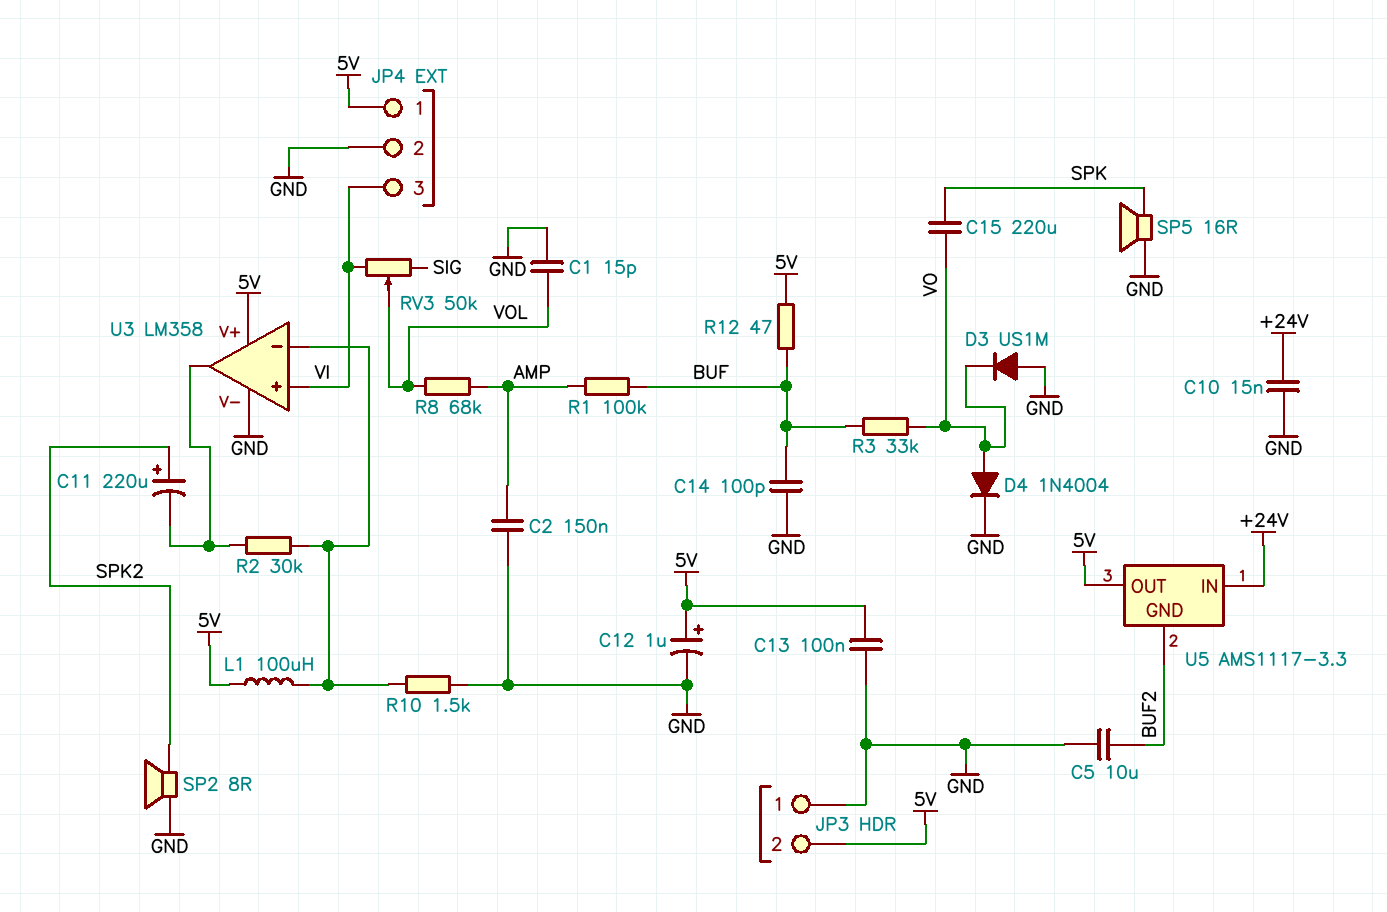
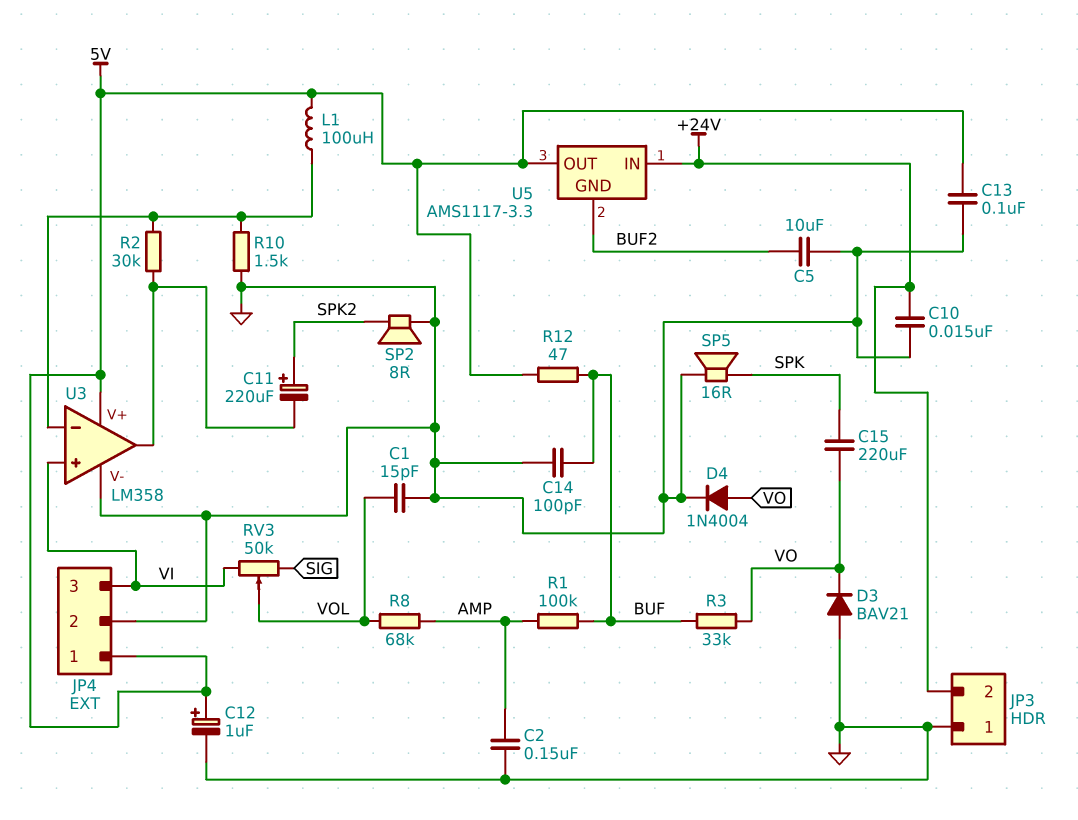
D3: diode US1M (A GND, K VO) -> diode BAV21 (A GND, K VO)
JP3 pin 2: 5V -> +24V

